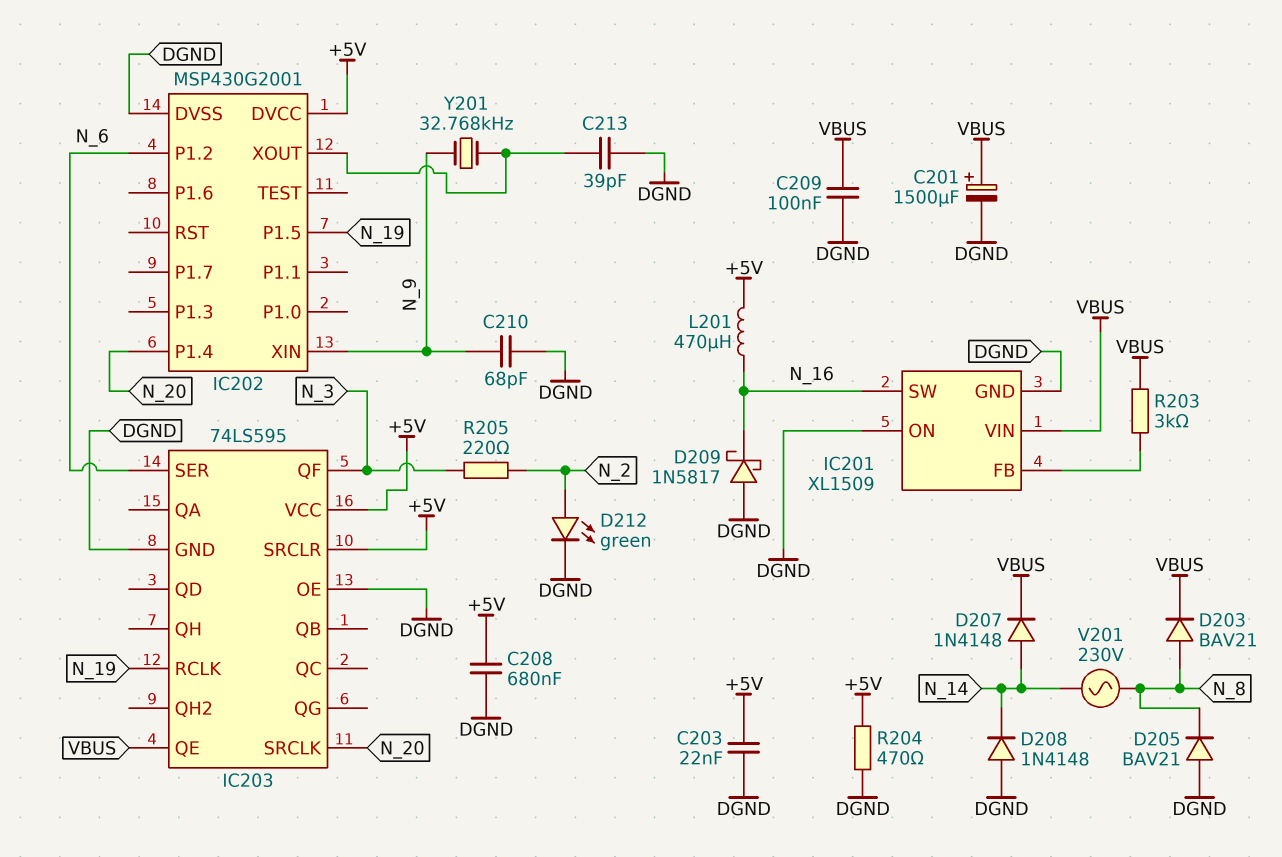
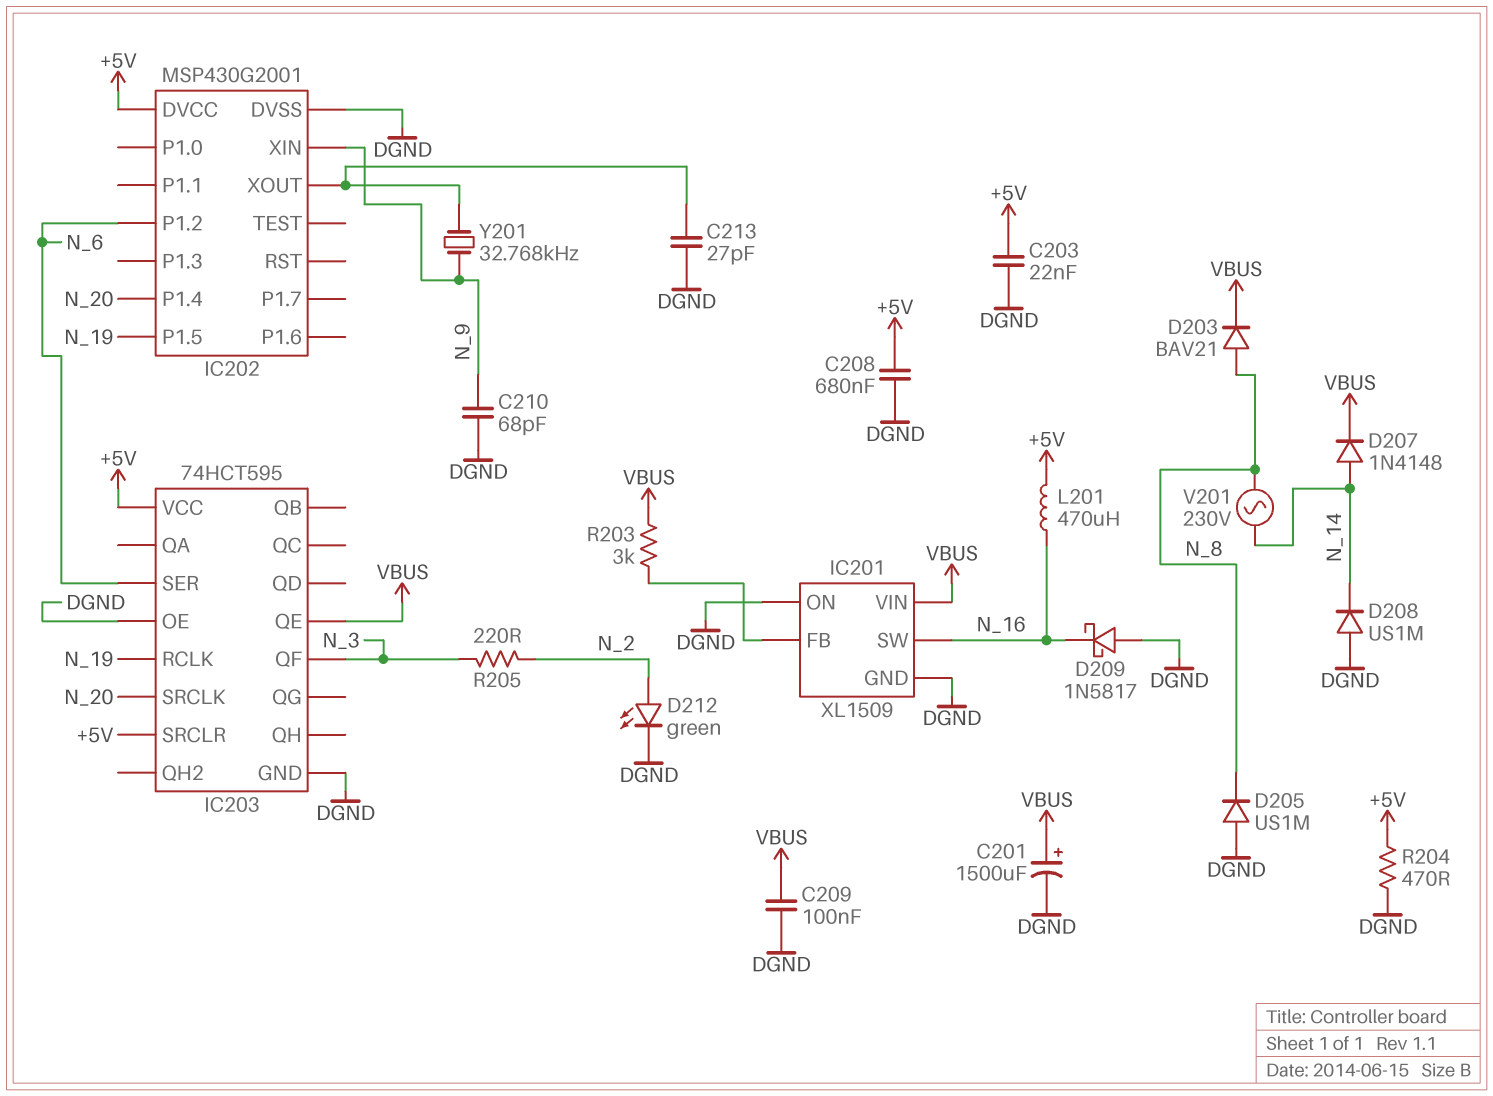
C213: 39pF (DGND, IC202/XOUT) -> 27pF (DGND, IC202/XOUT)
D205: diode BAV21 (A DGND, K N_8) -> diode US1M (A DGND, K N_8)
D208: diode 1N4148 (A DGND, K N_14) -> diode US1M (A DGND, K N_14)
IC203: 74LS595 -> 74HCT595

